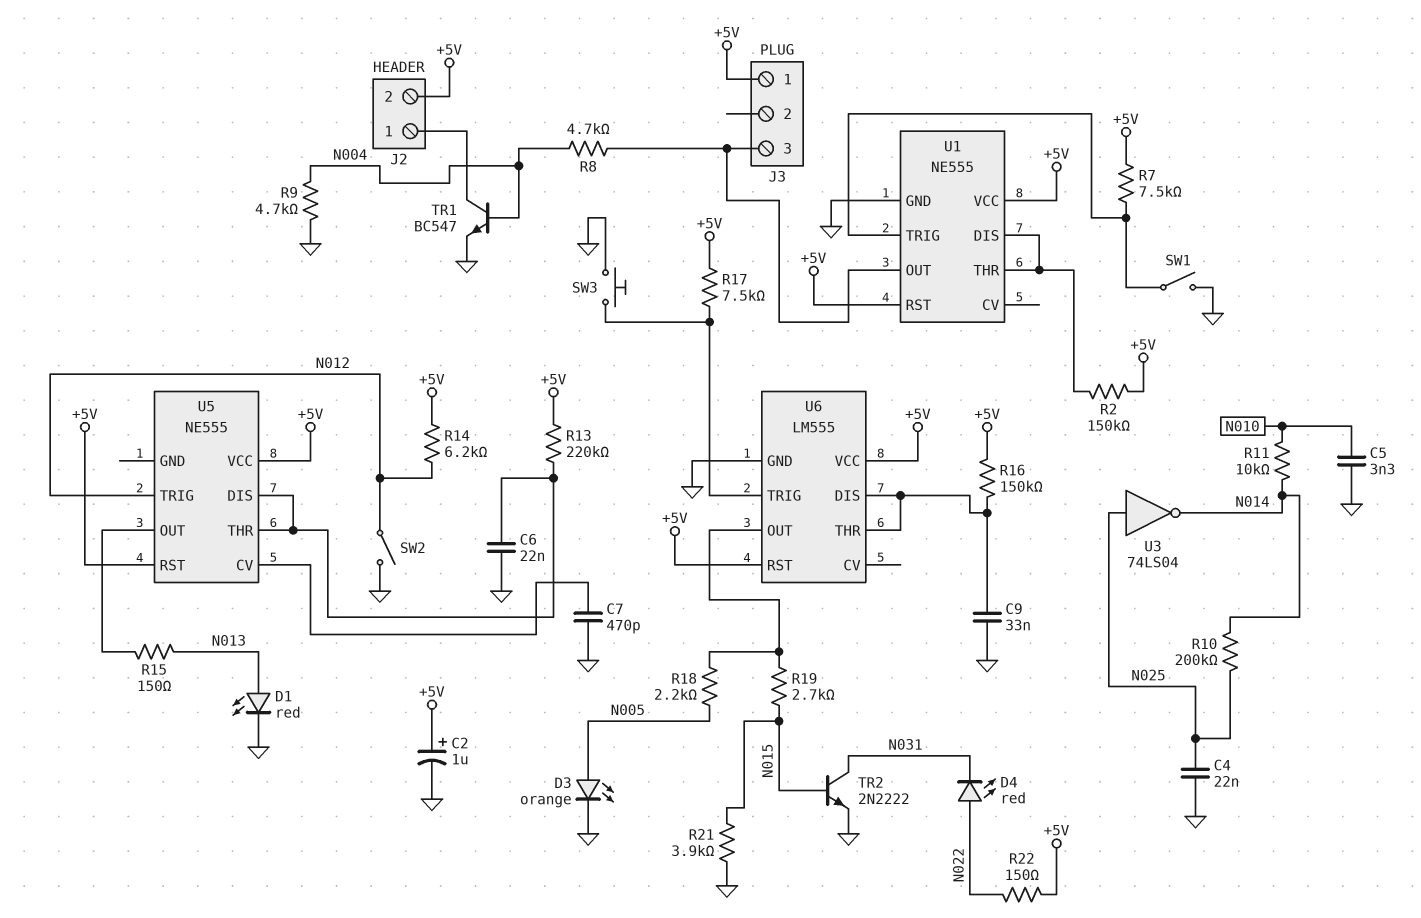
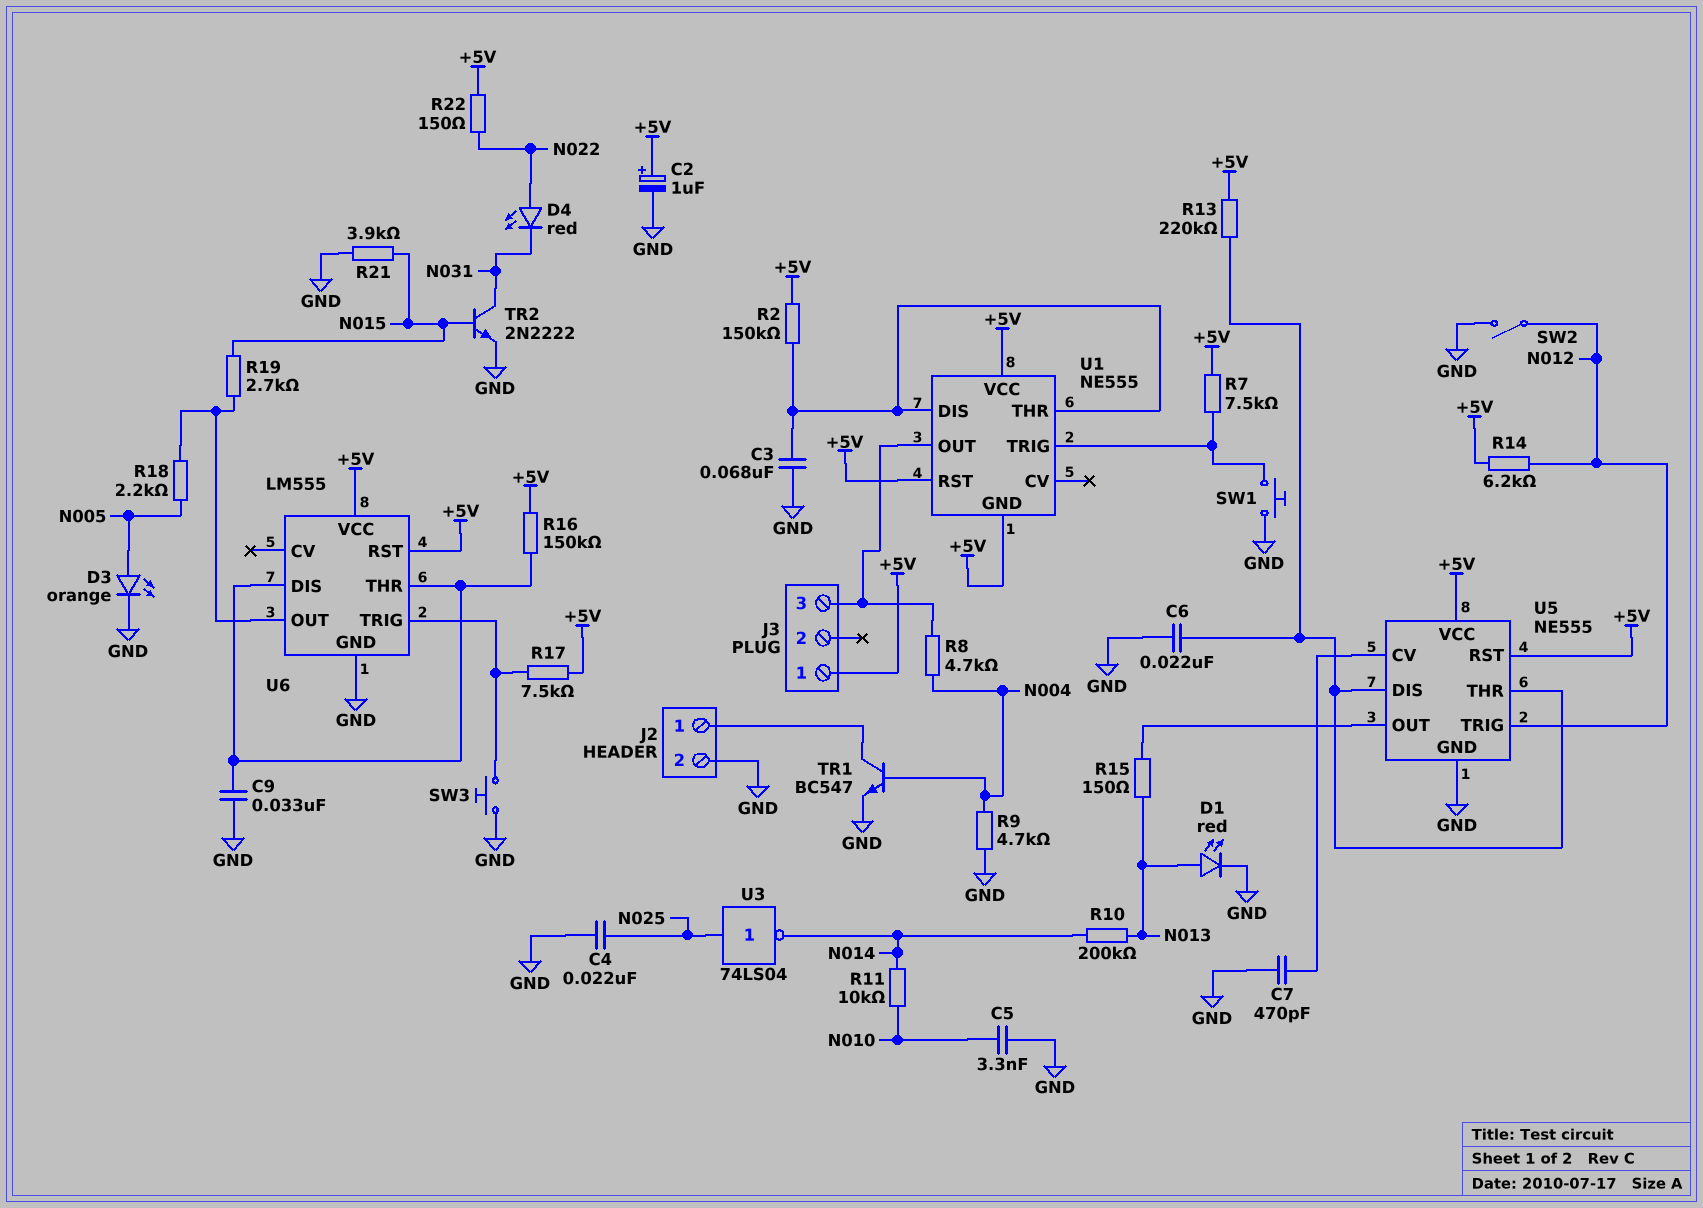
C3: none -> 68nF (GND, U1/DIS)
J2 pin 2: +5V -> GND
R10: 200k (N014, N025) -> 200k (N013, N014)
SW1: switch (GND, U1/TRIG) -> button (GND, U1/TRIG)
U1 pin GND: GND -> +5V
U5 pin GND: none -> GND

